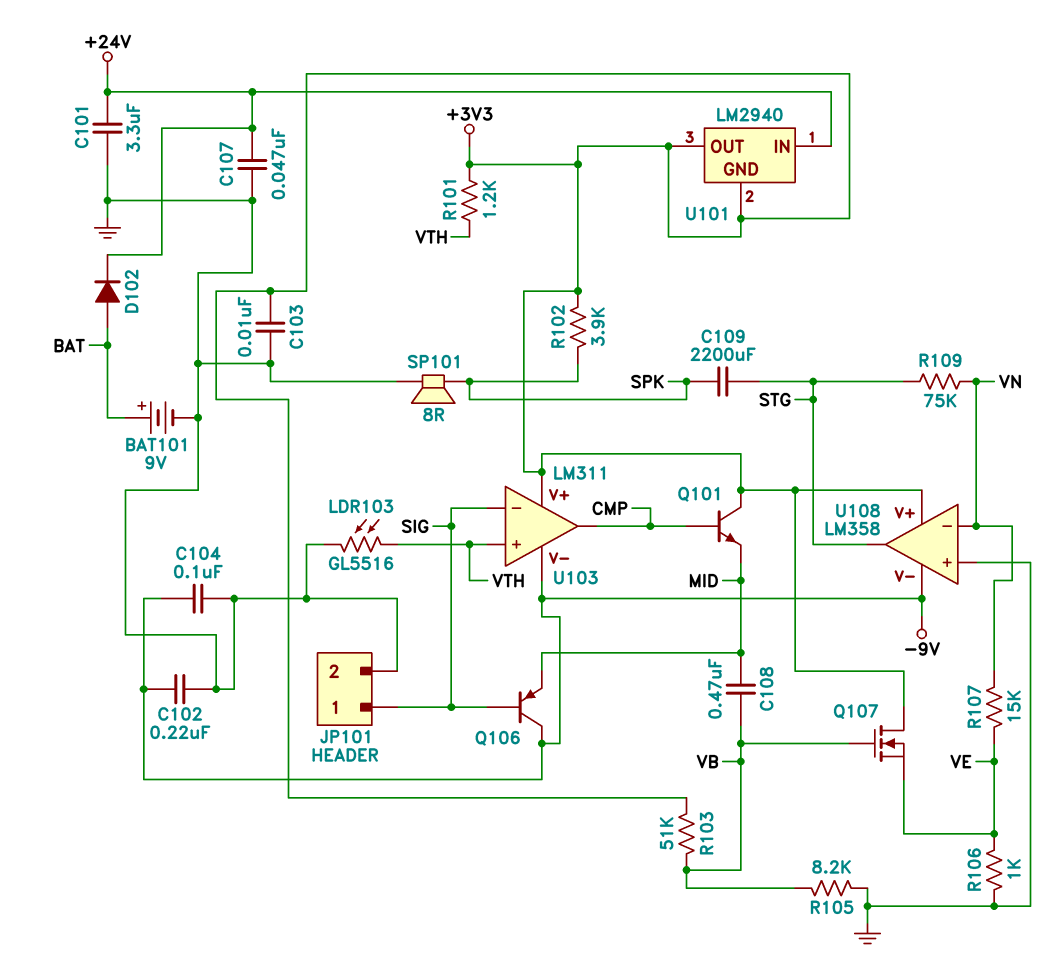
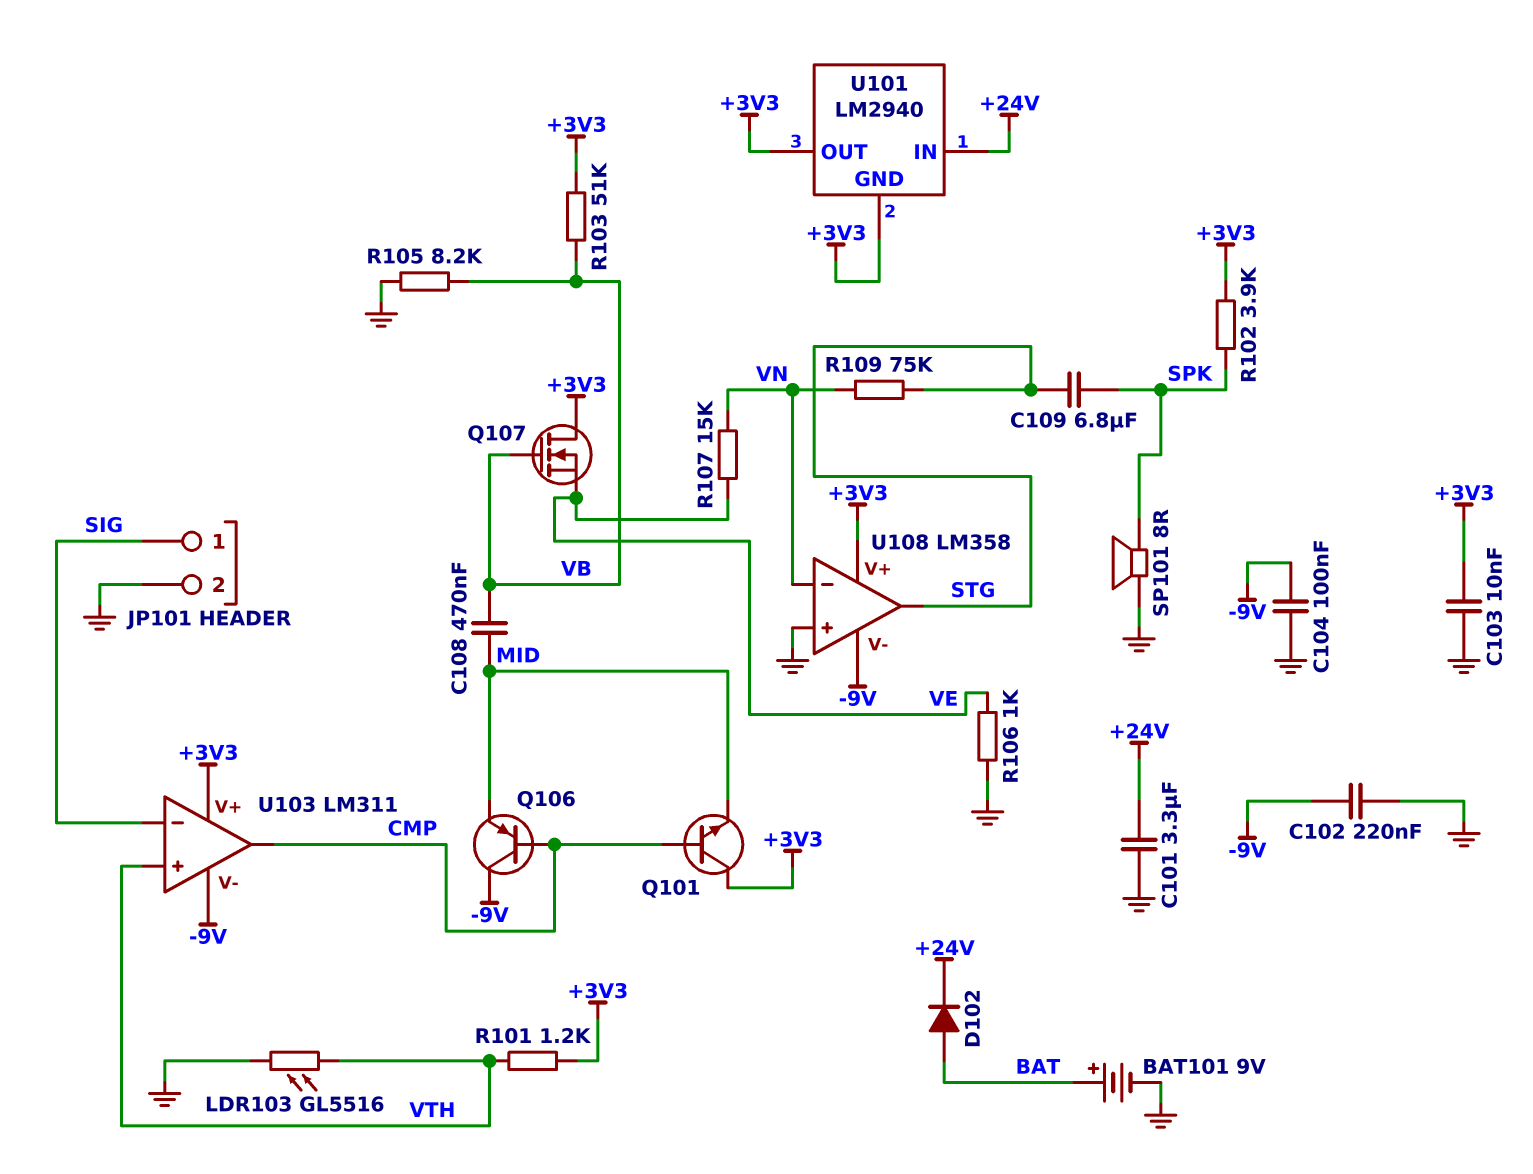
C107: 47nF (+24V, GND) -> none
C109: 2200uF (SPK, STG) -> 6.8uF (SPK, STG)
Q106: PNP (B SIG, C -9V, E MID) -> PNP (B CMP, C -9V, E MID)

